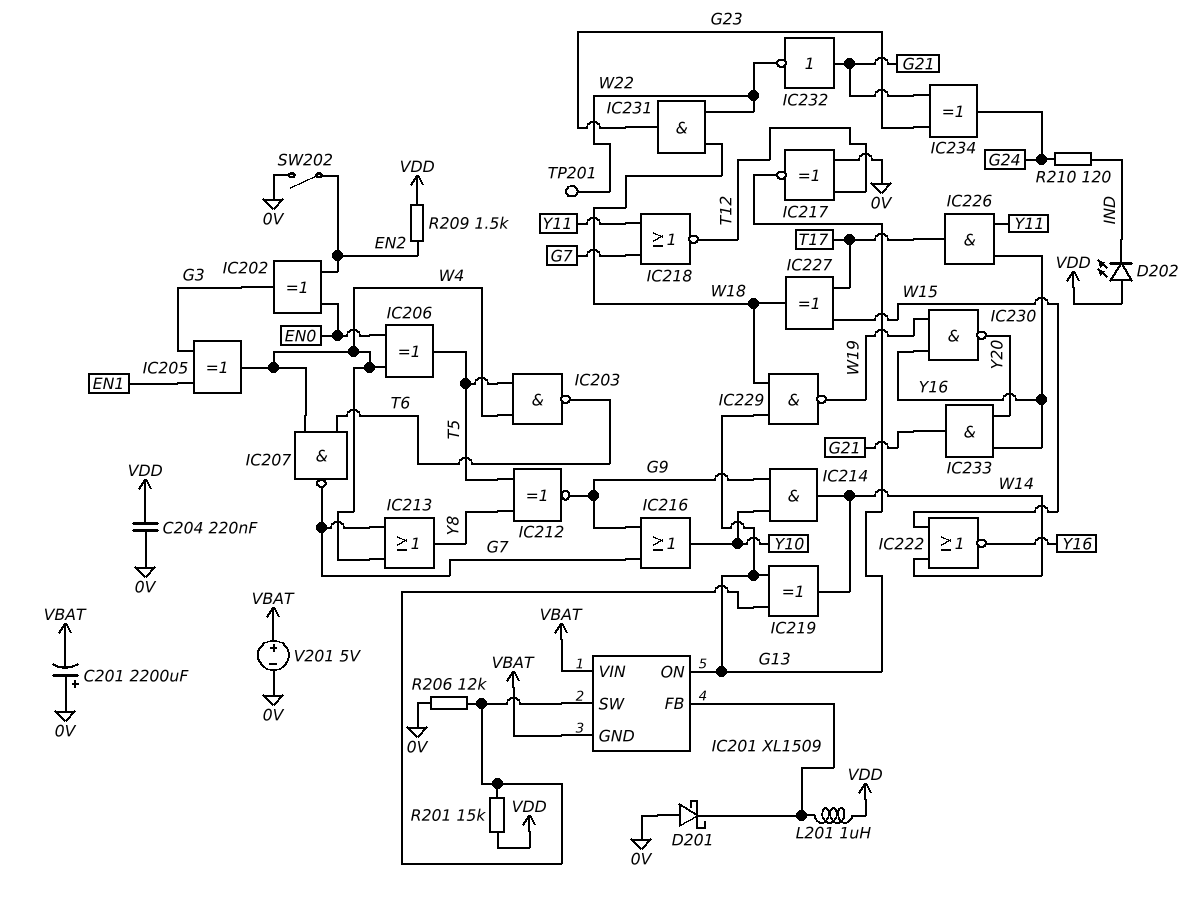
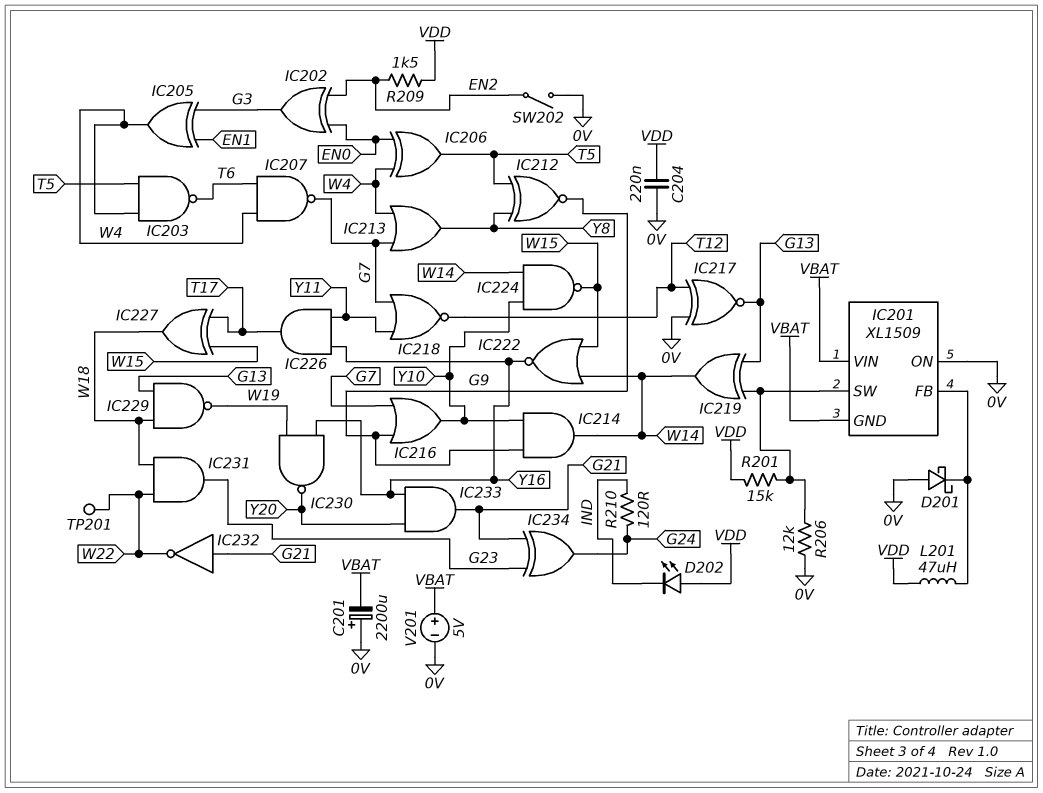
IC201 pin ON: G13 -> 0V
IC224: none -> NAND (in W14, in Y10, out W15)
L201: 1uH (IC201/FB, VDD) -> 47uH (IC201/FB, VDD)

